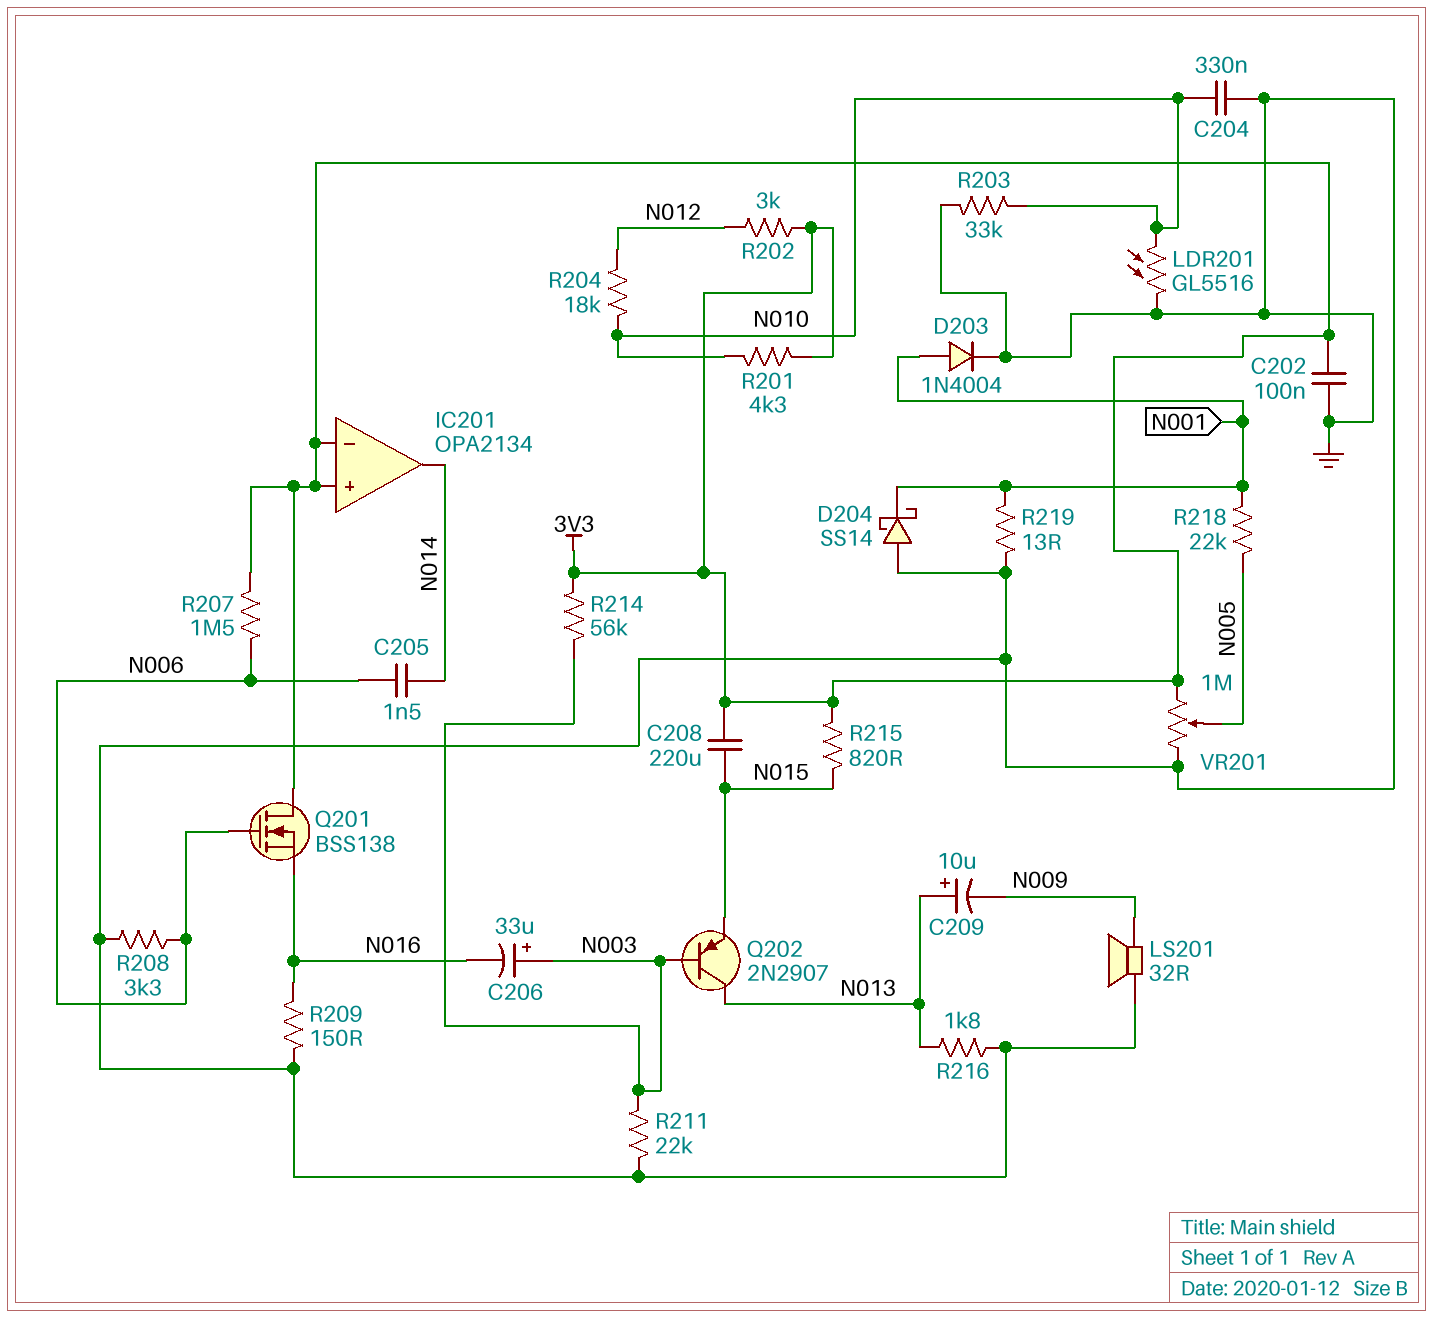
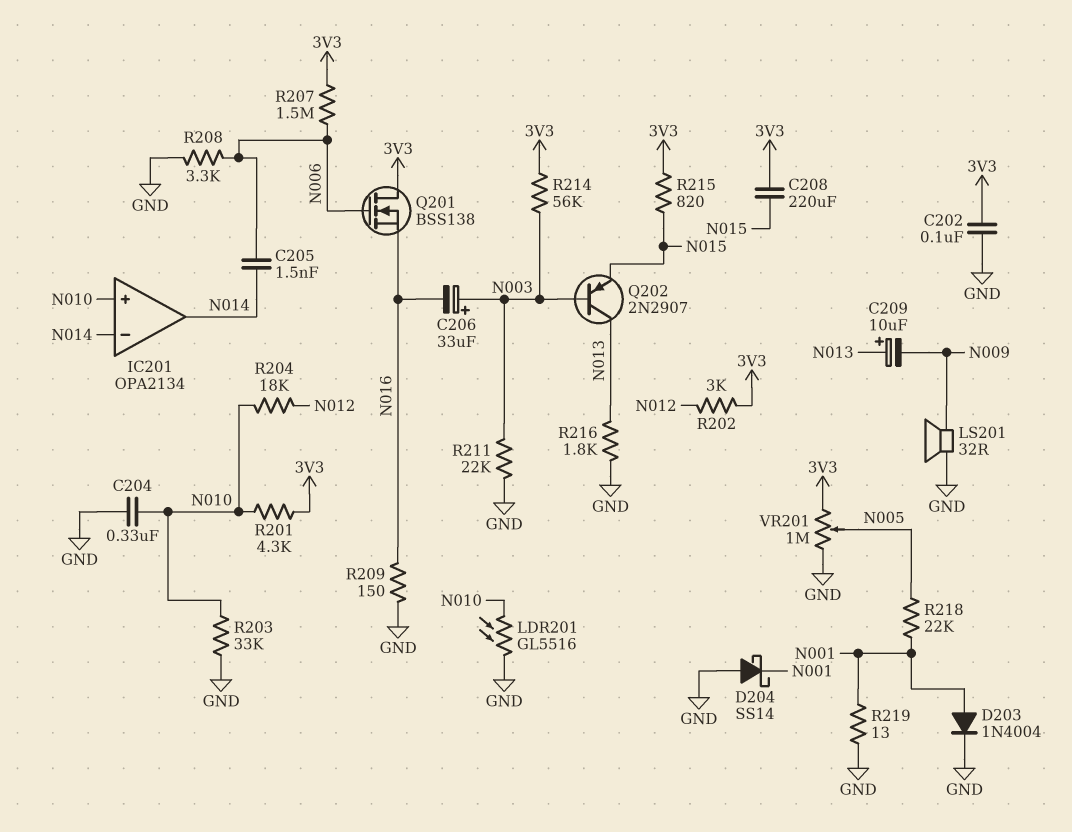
IC201 pin in+: 3V3 -> N010
IC201 pin in-: 3V3 -> N014

